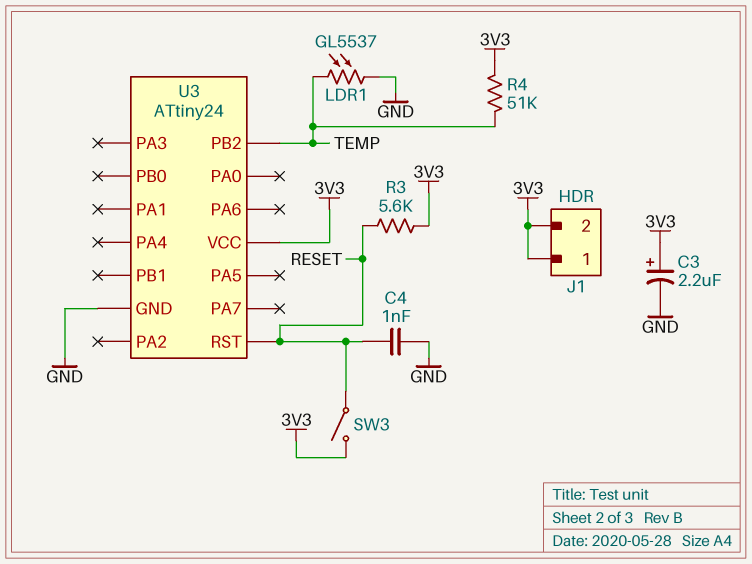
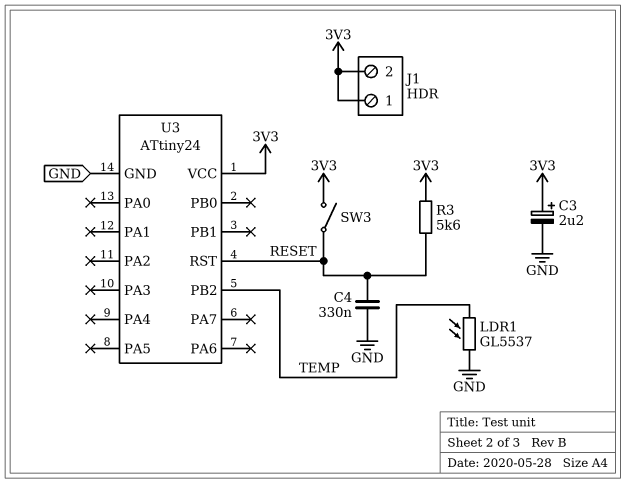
C4: 1nF (GND, RESET) -> 330nF (GND, RESET)
R4: 51k (3V3, TEMP) -> none

